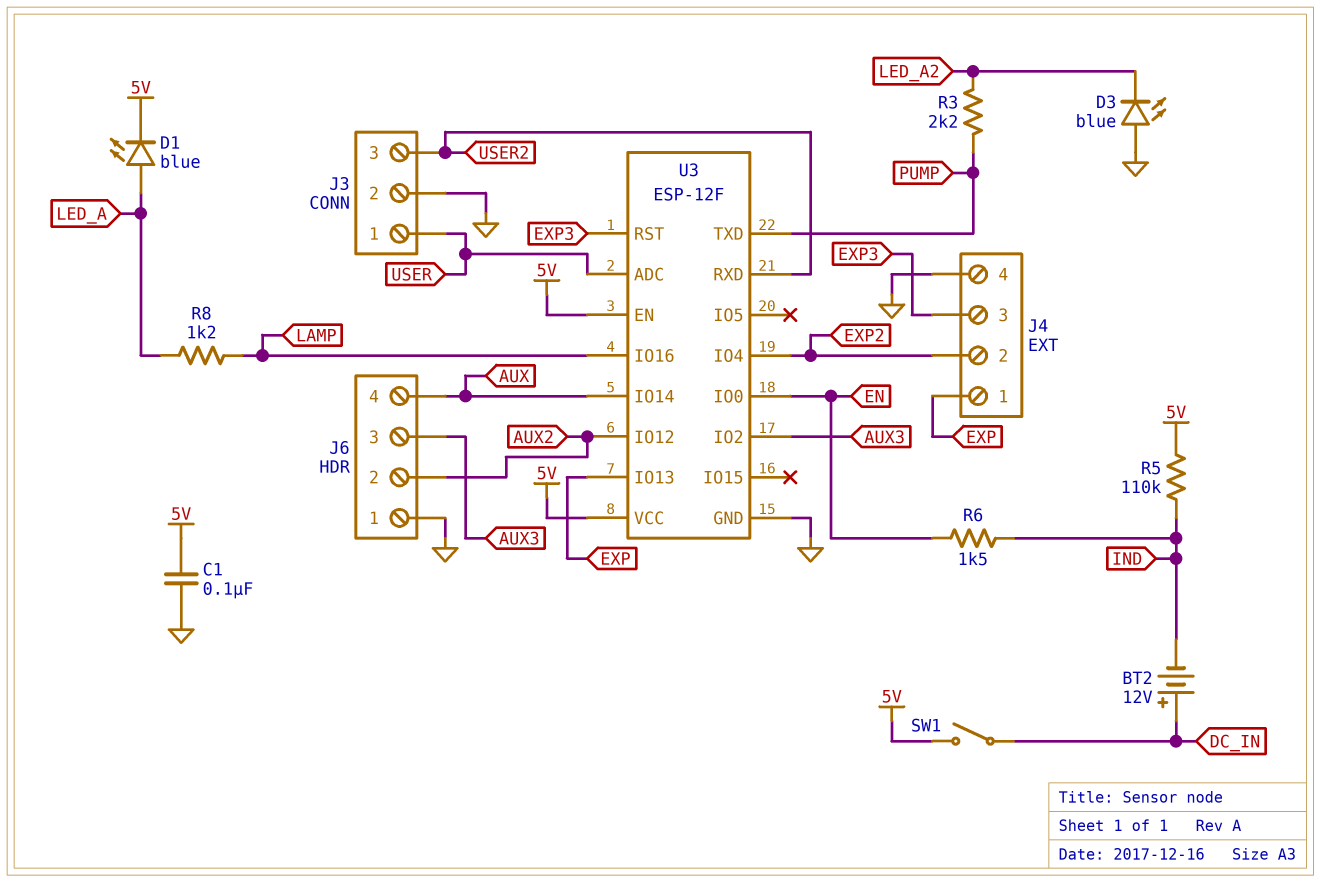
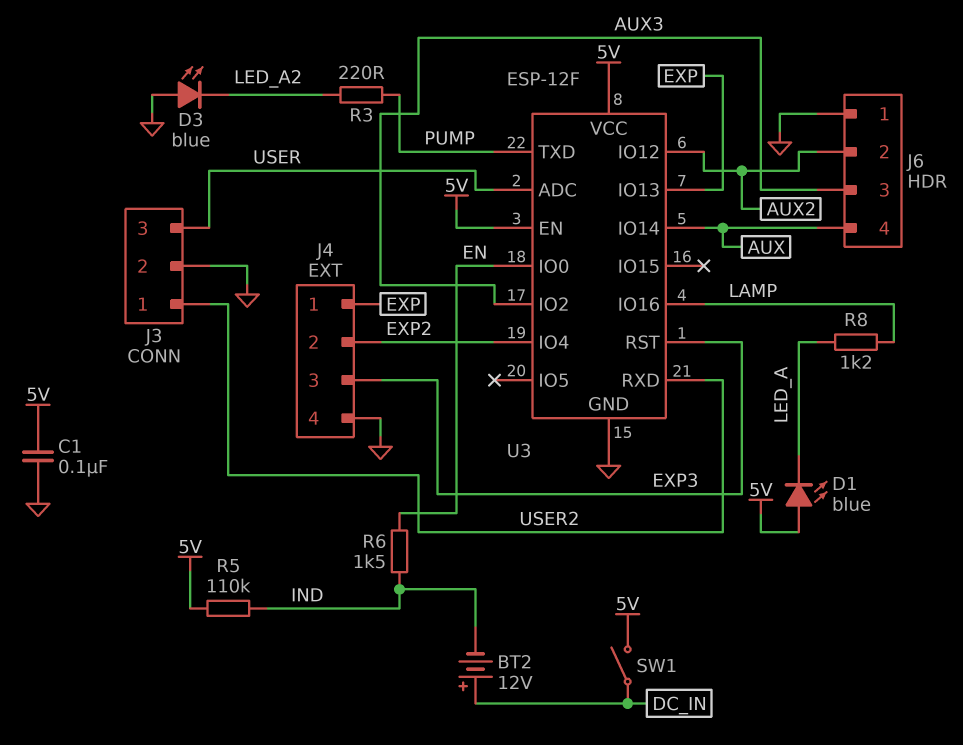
D1: LED blue (A LED_A, K 5V) -> LED blue (A 5V, K LED_A)
J3 pin 1: USER -> USER2
J3 pin 3: USER2 -> USER
R3: 2.2k (LED_A2, PUMP) -> 220 (LED_A2, PUMP)

